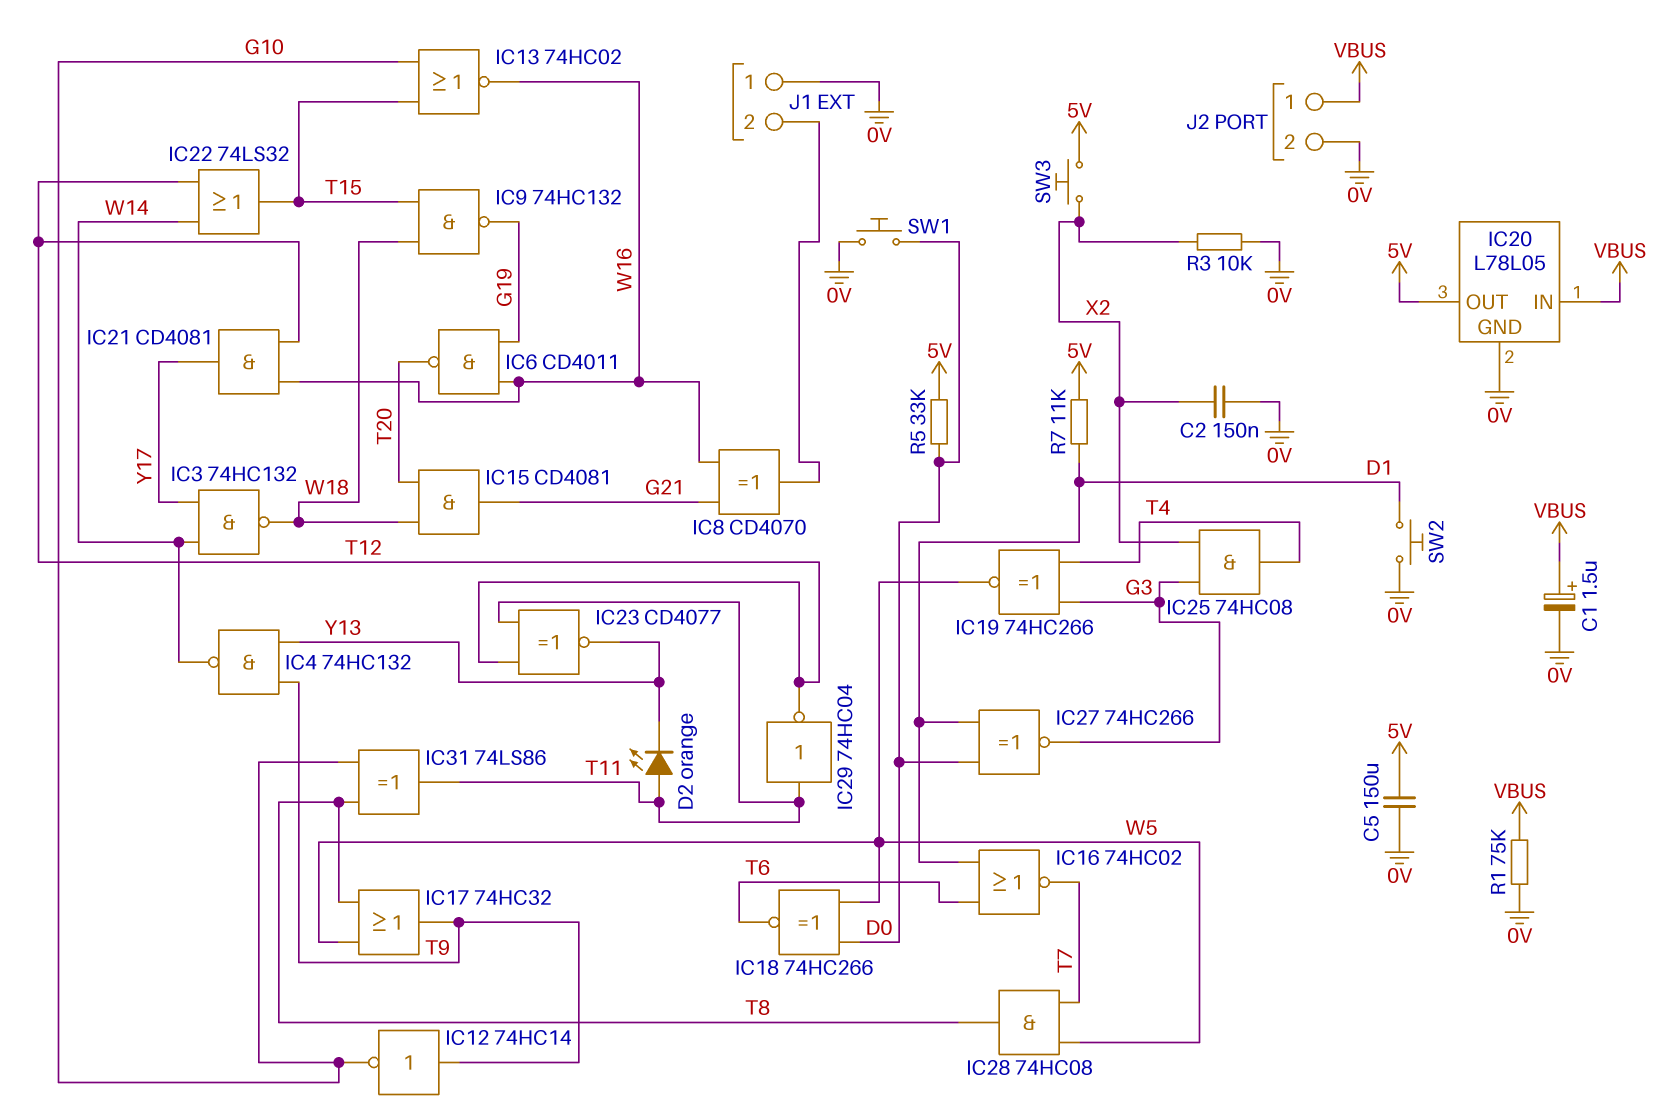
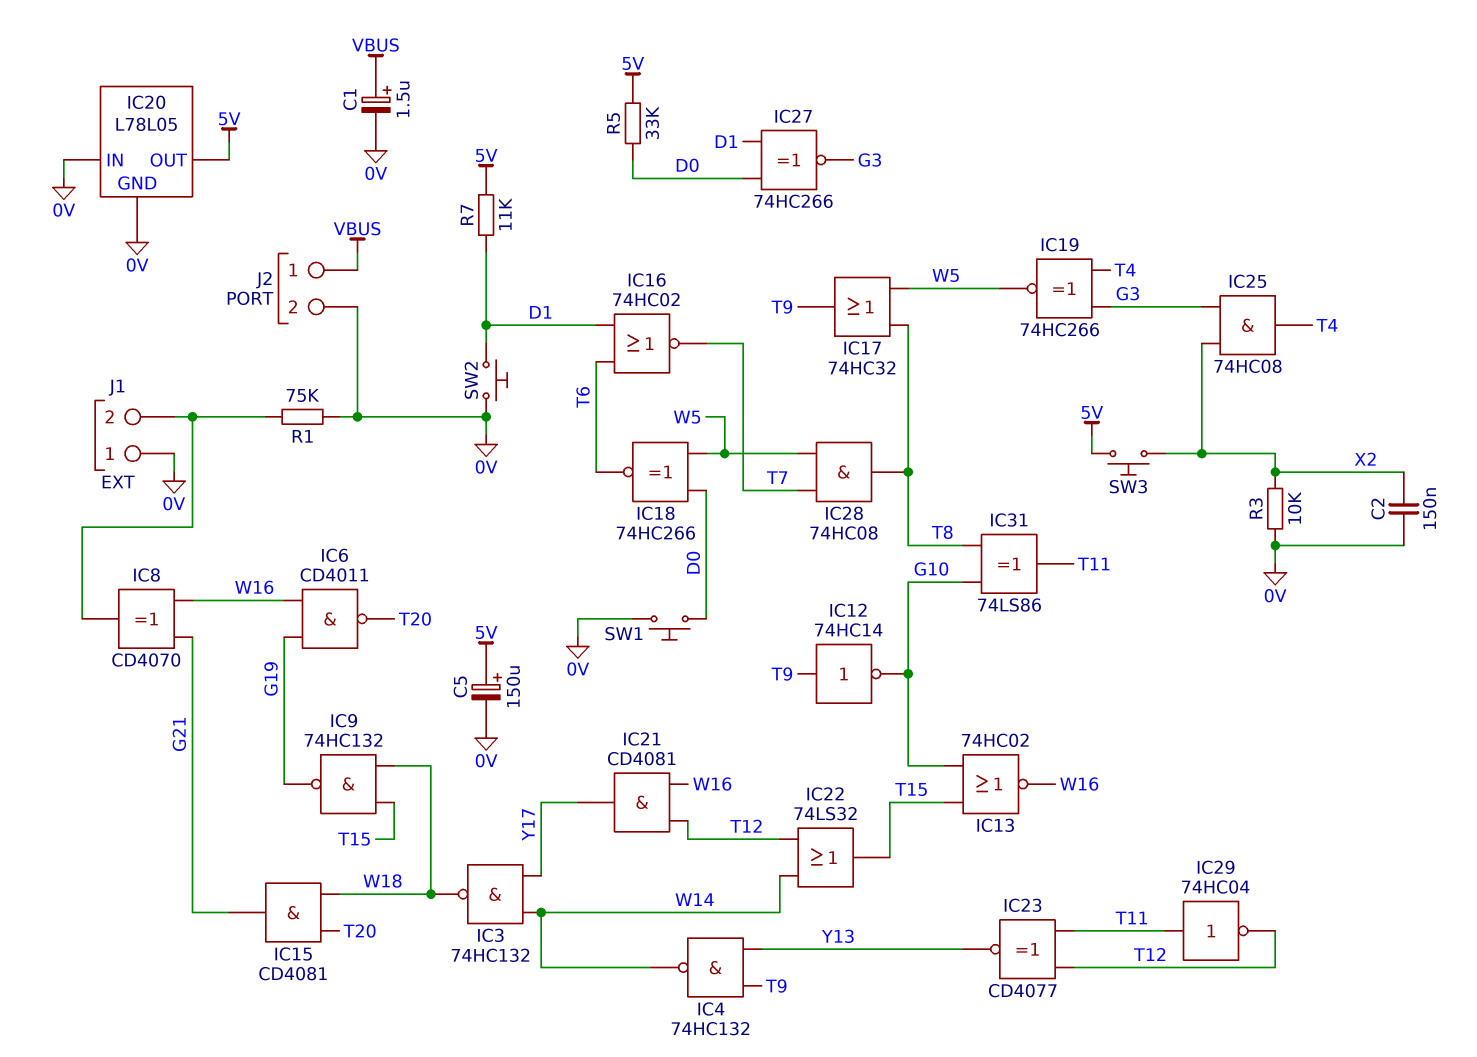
C5: 150uF (0V, 5V) -> 150uF (plus 5V, minus 0V)
D2: LED orange (A T11, K Y13) -> none
IC20 pin IN: VBUS -> 0V
R1: 75k (0V, VBUS) -> 75k (0V, J1/2)

